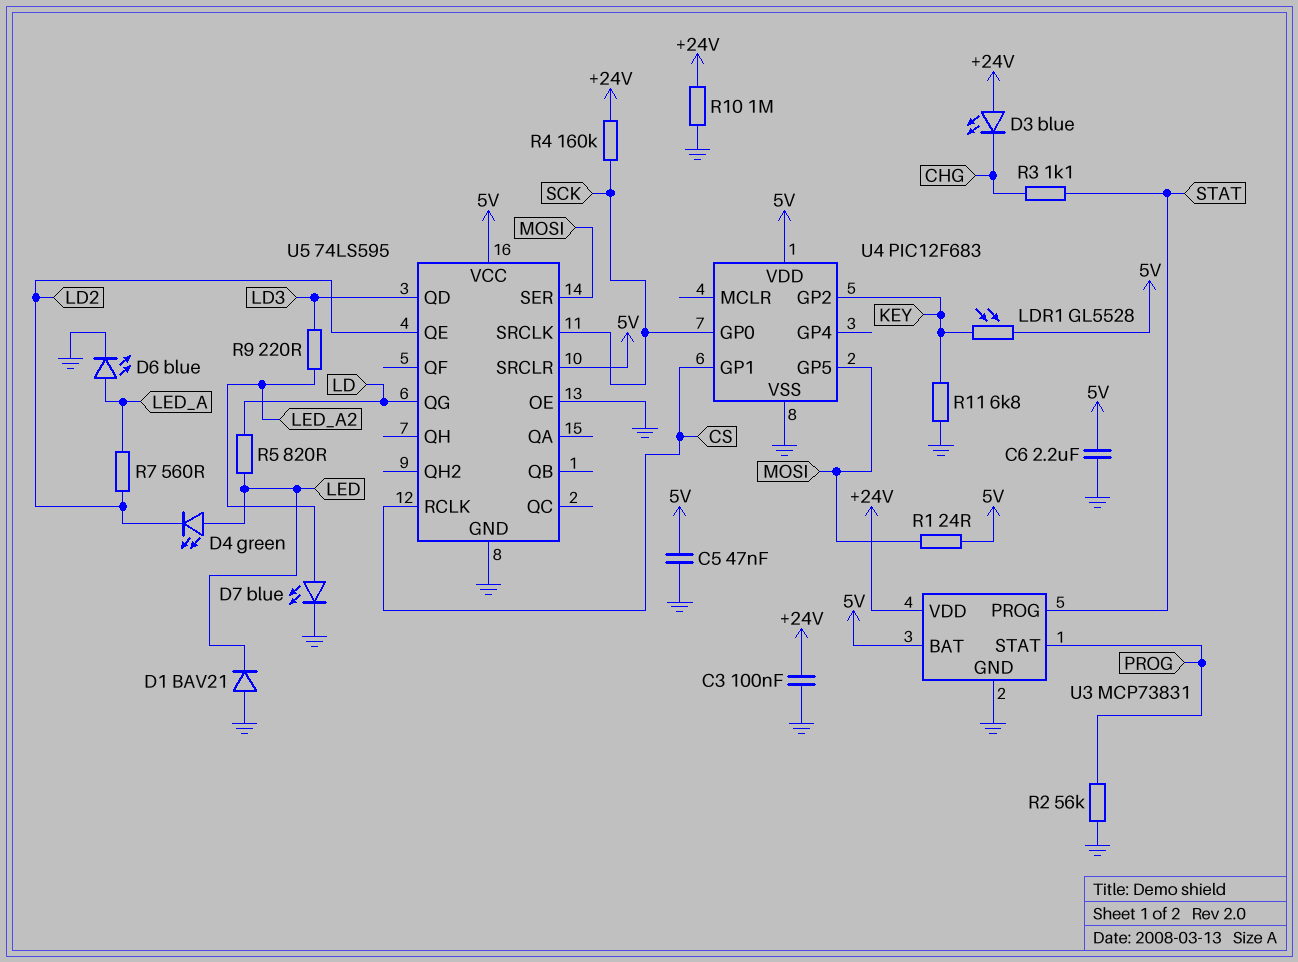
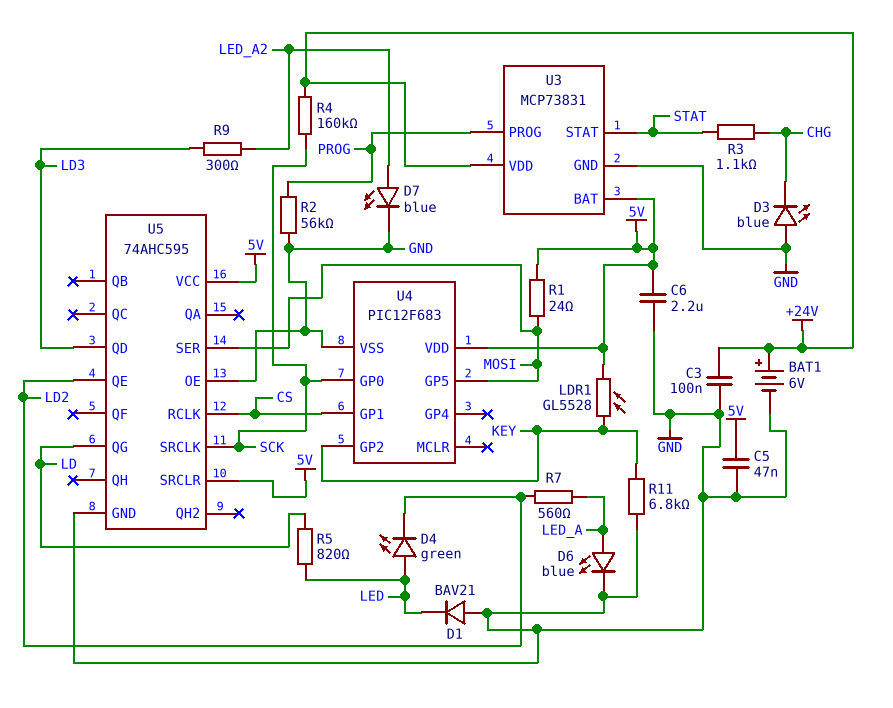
BAT1: none -> 6V (plus +24V, minus GND)
D3: LED blue (A +24V, K CHG) -> LED blue (A GND, K CHG)
R9: 220 (LD3, LED_A2) -> 300 (LD3, LED_A2)
R10: 1M (+24V, GND) -> none
U3 pin PROG: STAT -> PROG
U3 pin STAT: PROG -> STAT
U5: 74LS595 -> 74AHC595

